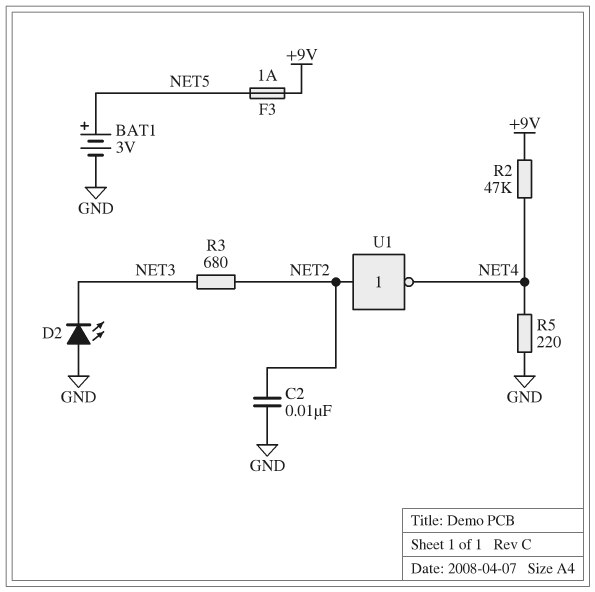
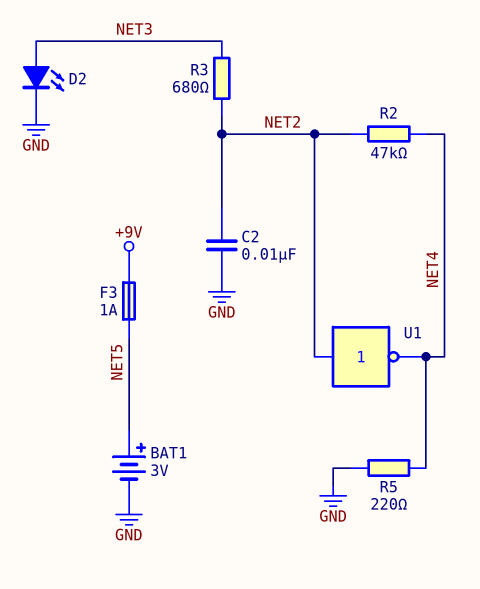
D2: LED (A GND, K NET3) -> LED (A NET3, K GND)
R2: 47k (+9V, NET4) -> 47k (NET2, NET4)

